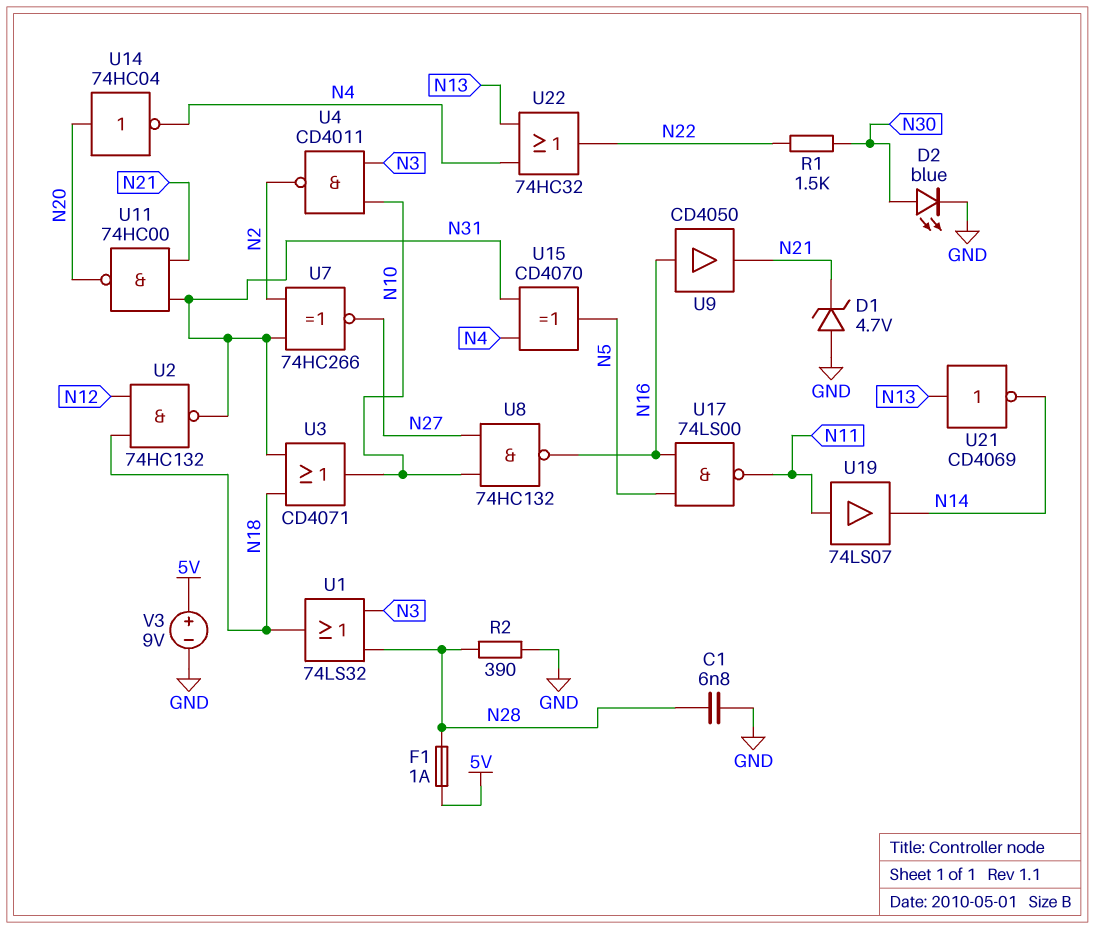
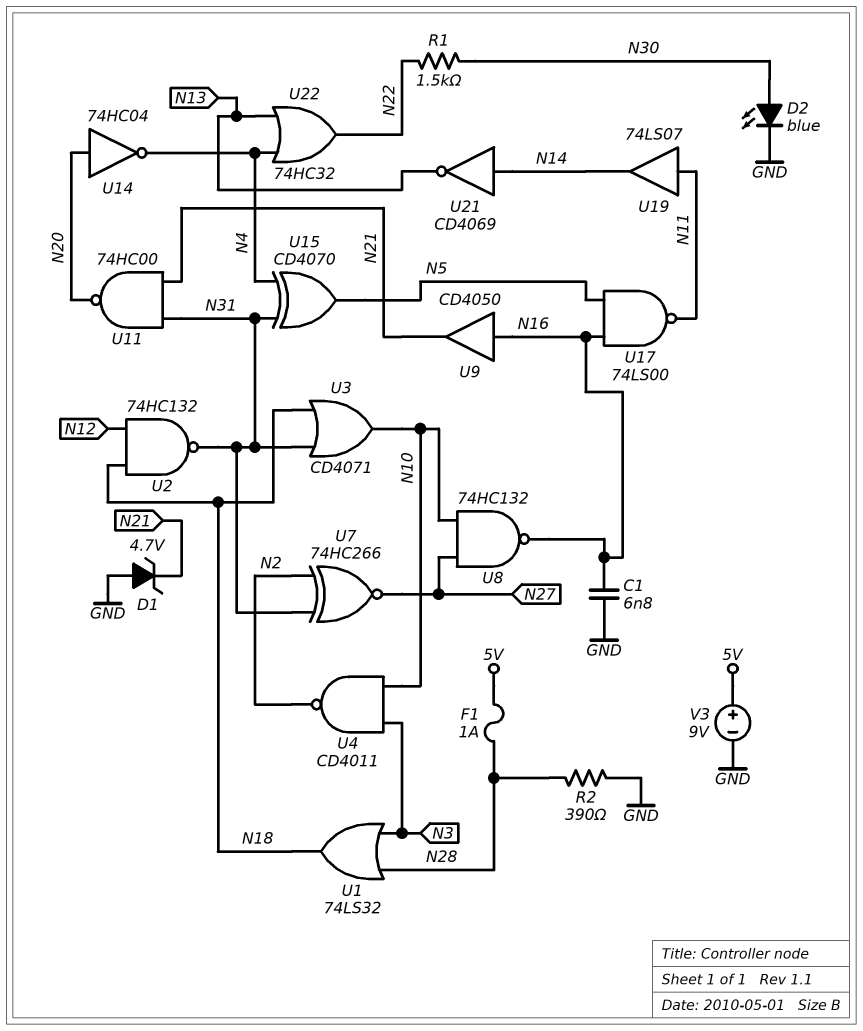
C1: 6.8nF (GND, N28) -> 6.8nF (GND, N16)
U21: NOT CD4069 (in N13, out N14) -> NOT CD4069 (in N14, out N13)

